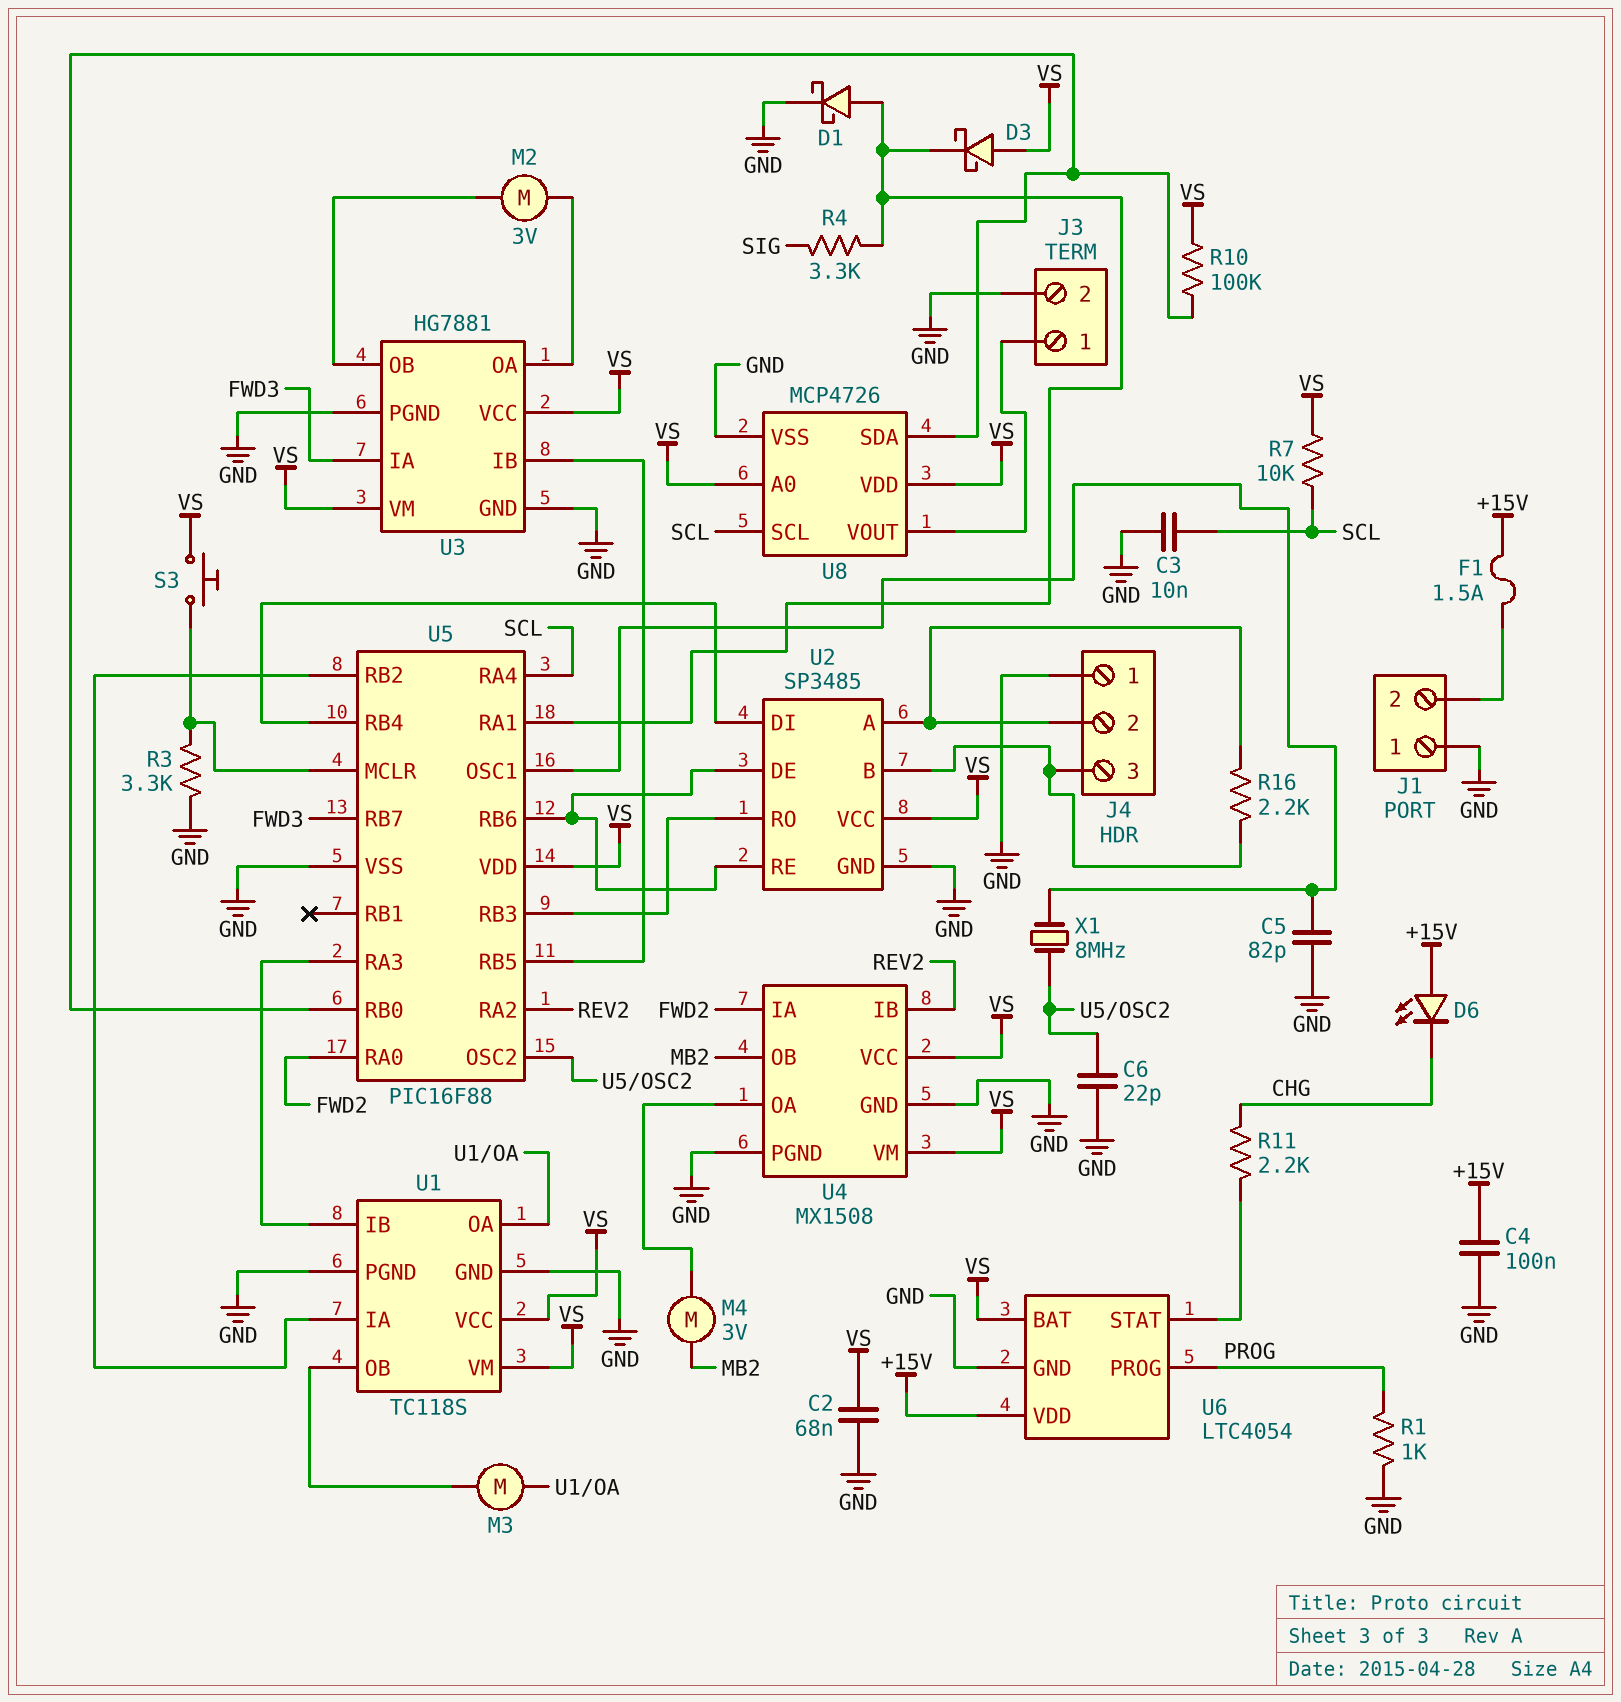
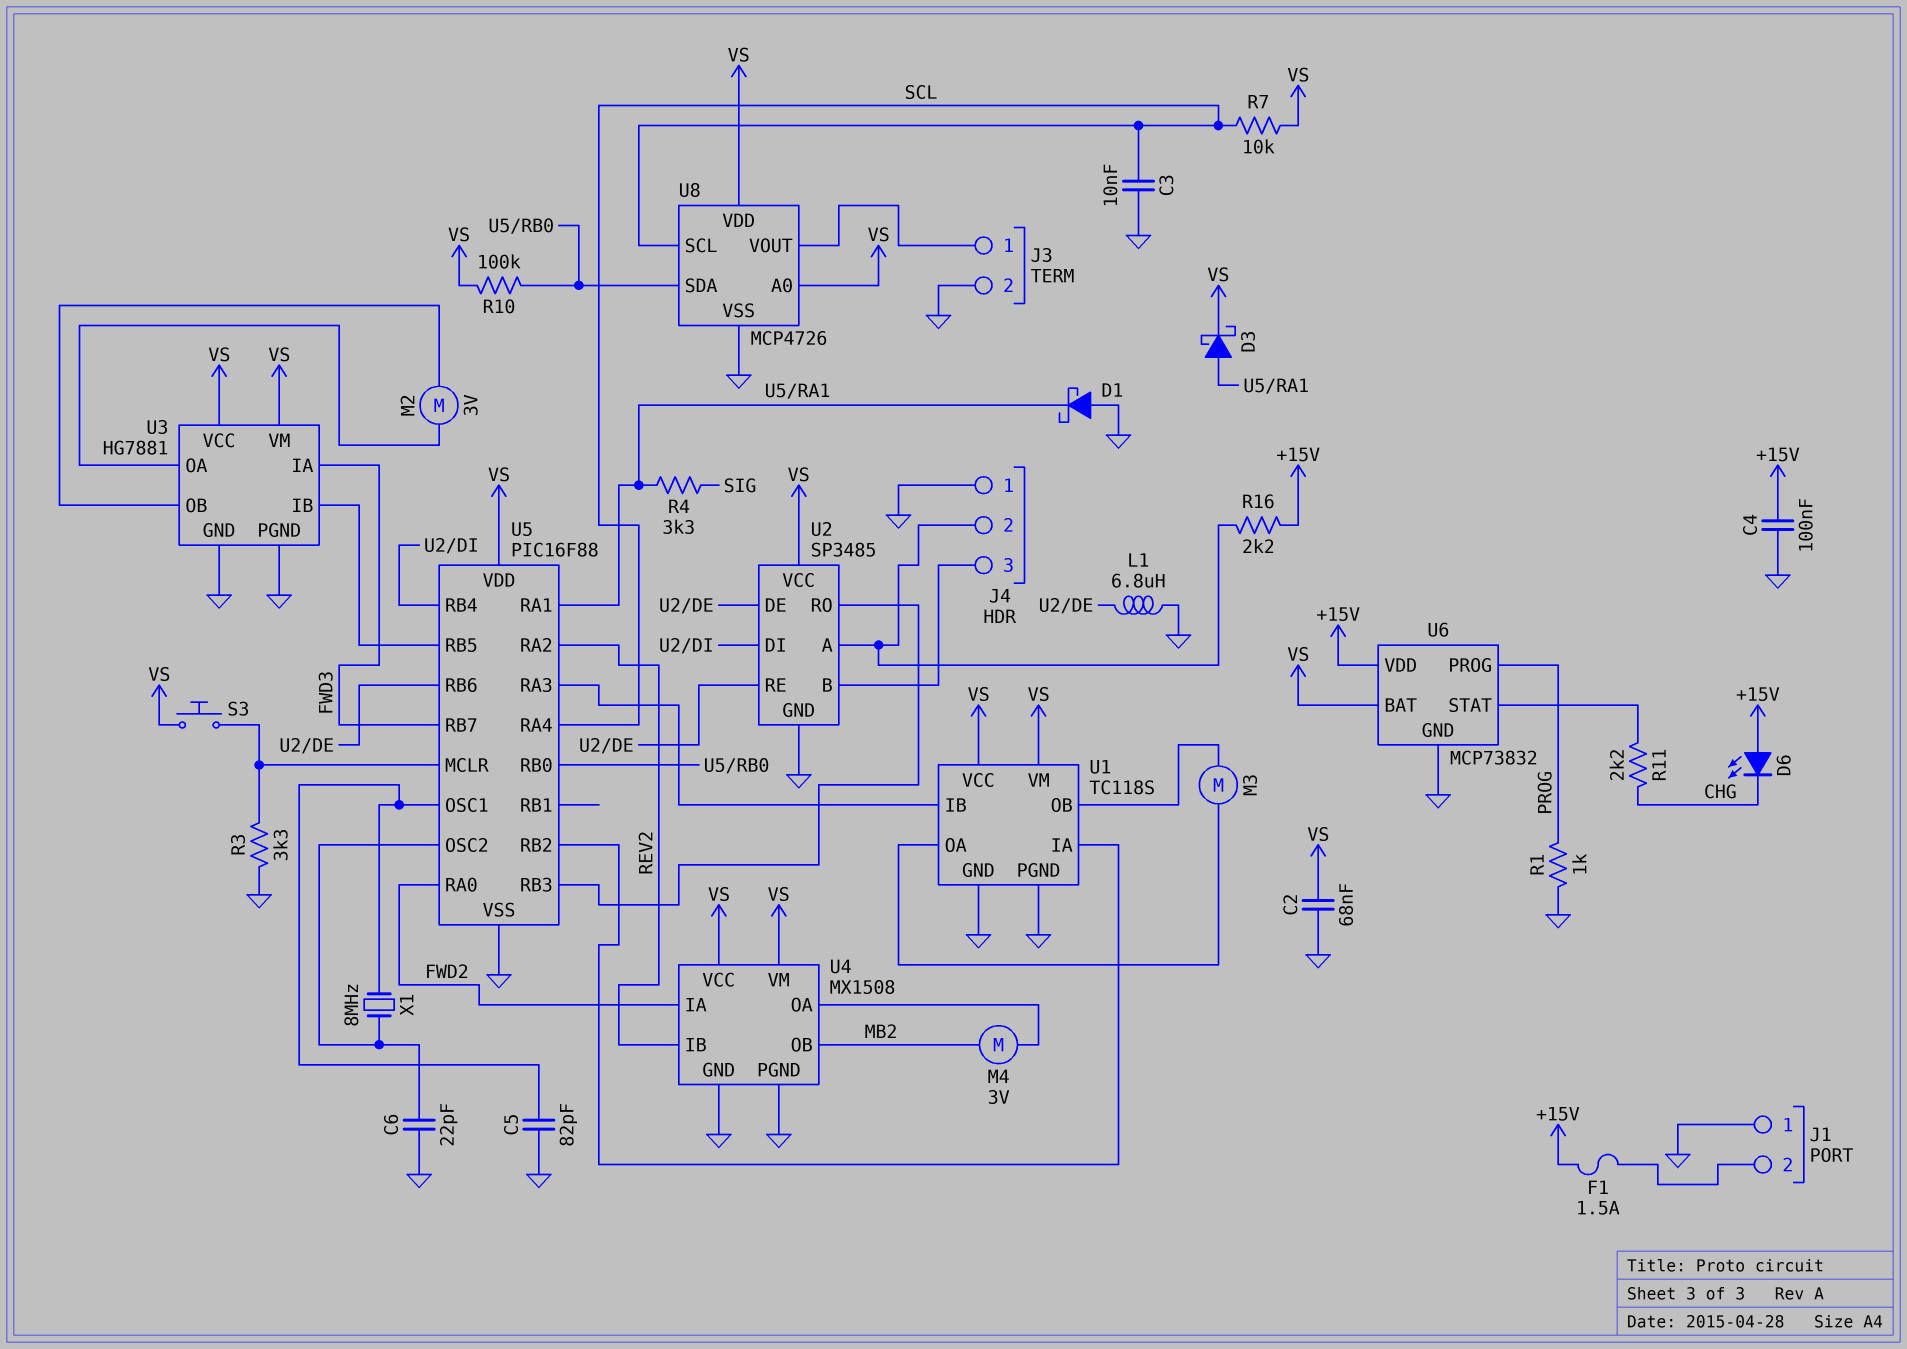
D1: schottky (A U5/RA1, K GND) -> schottky (A GND, K U5/RA1)
D3: schottky (A VS, K U5/RA1) -> schottky (A U5/RA1, K VS)
L1: none -> 6.8uH (GND, U2/DE)
R16: 2.2k (J4/2, J4/3) -> 2.2k (+15V, J4/2)
U6: LTC4054 -> MCP73832

